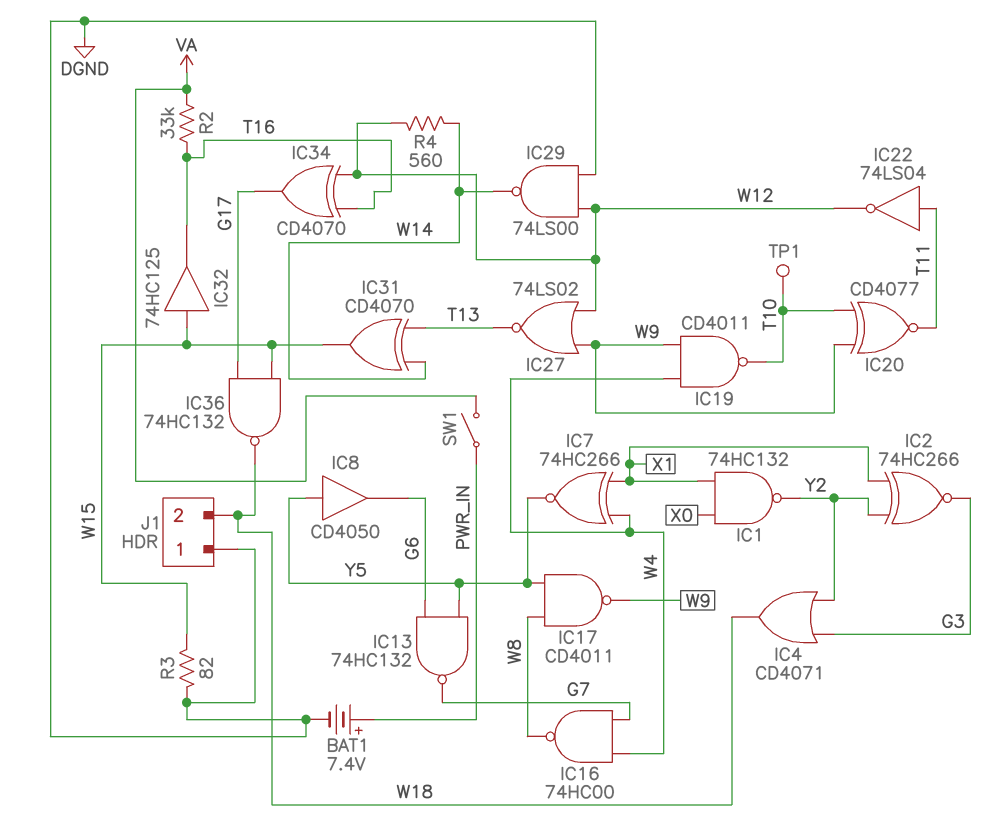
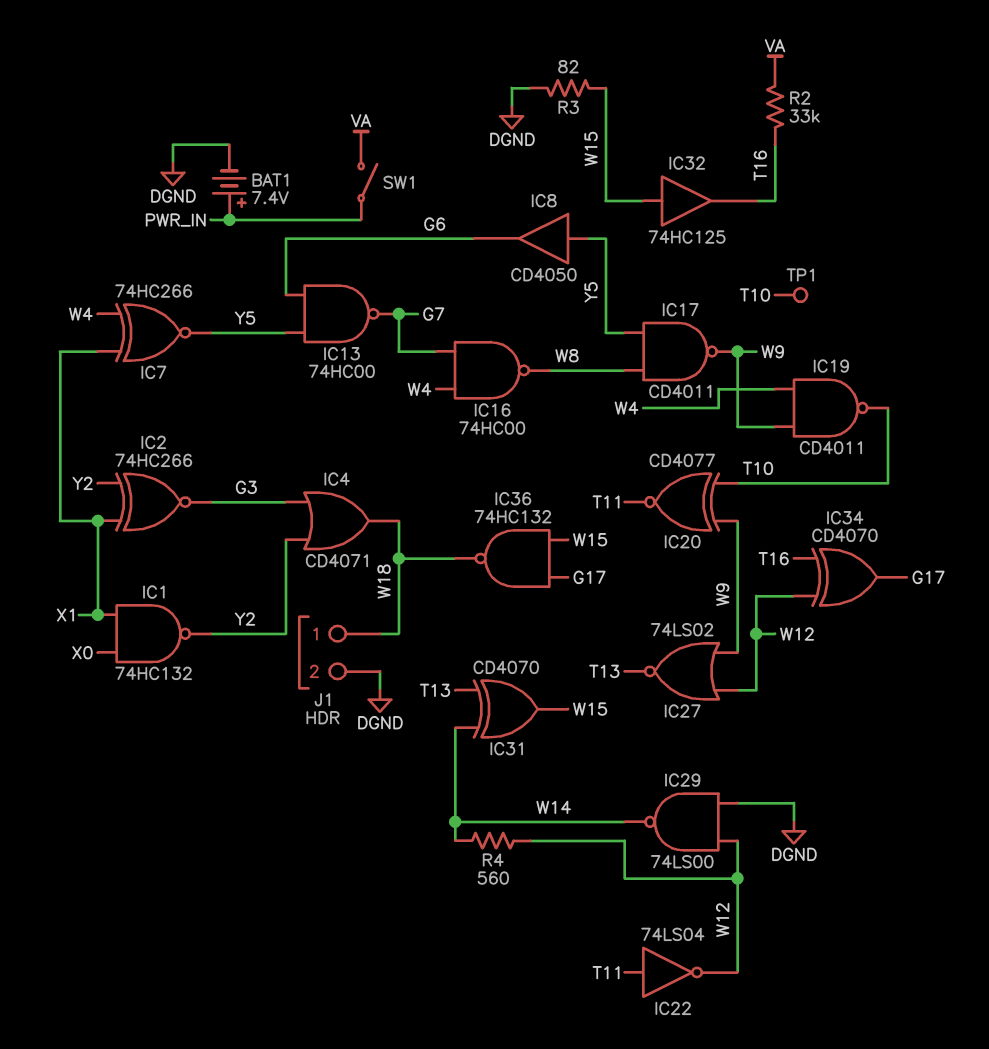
IC13: NAND 74HC132 (in G6, in Y5, out G7) -> NAND 74HC00 (in G6, in Y5, out G7)
J1 pin 1: DGND -> W18
J1 pin 2: W18 -> DGND

